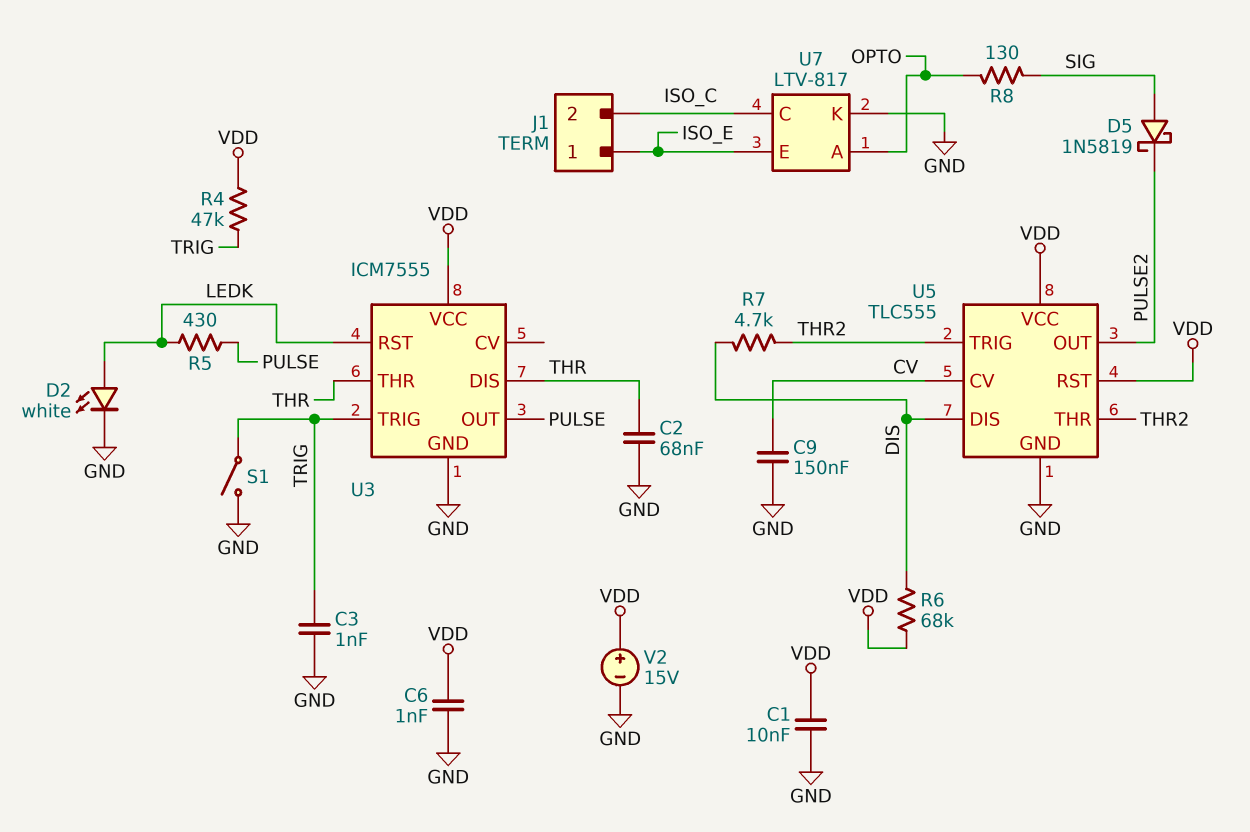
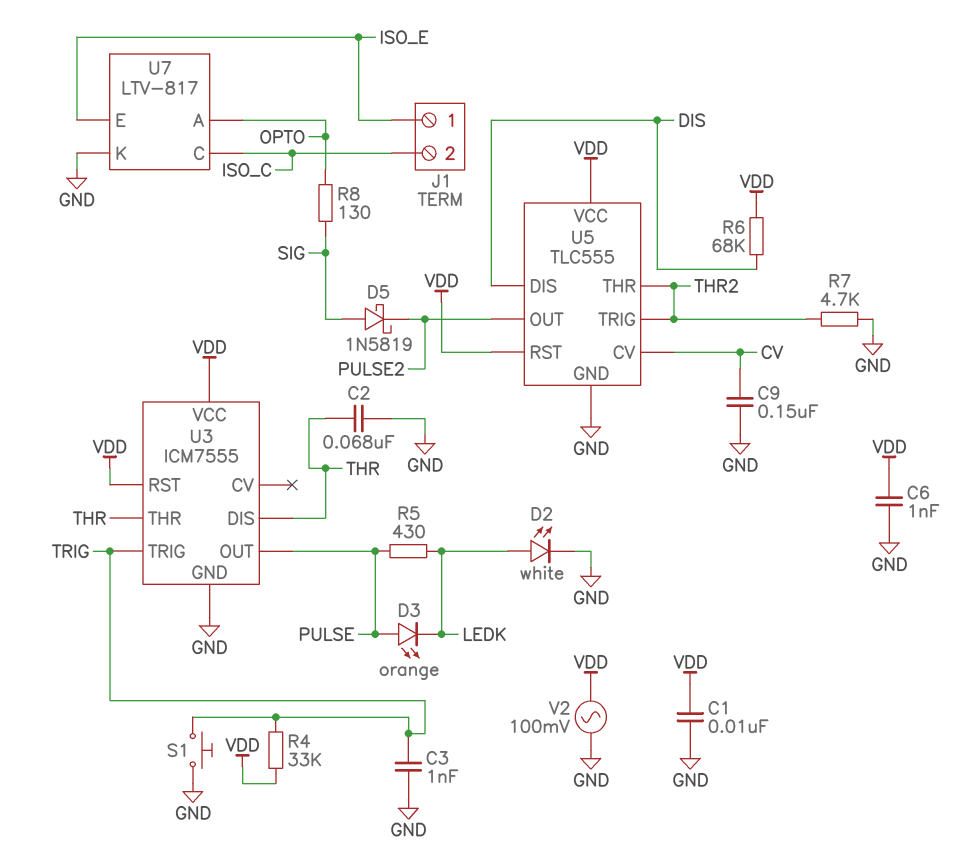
D3: none -> LED orange (A PULSE, K LEDK)
R4: 47k (TRIG, VDD) -> 33k (TRIG, VDD)
R7: 4.7k (DIS, THR2) -> 4.7k (GND, THR2)
S1: switch (GND, TRIG) -> button (GND, TRIG)
U3 pin RST: LEDK -> VDD
V2: 15V (plus VDD, minus GND) -> AC 100mV (GND, VDD)

